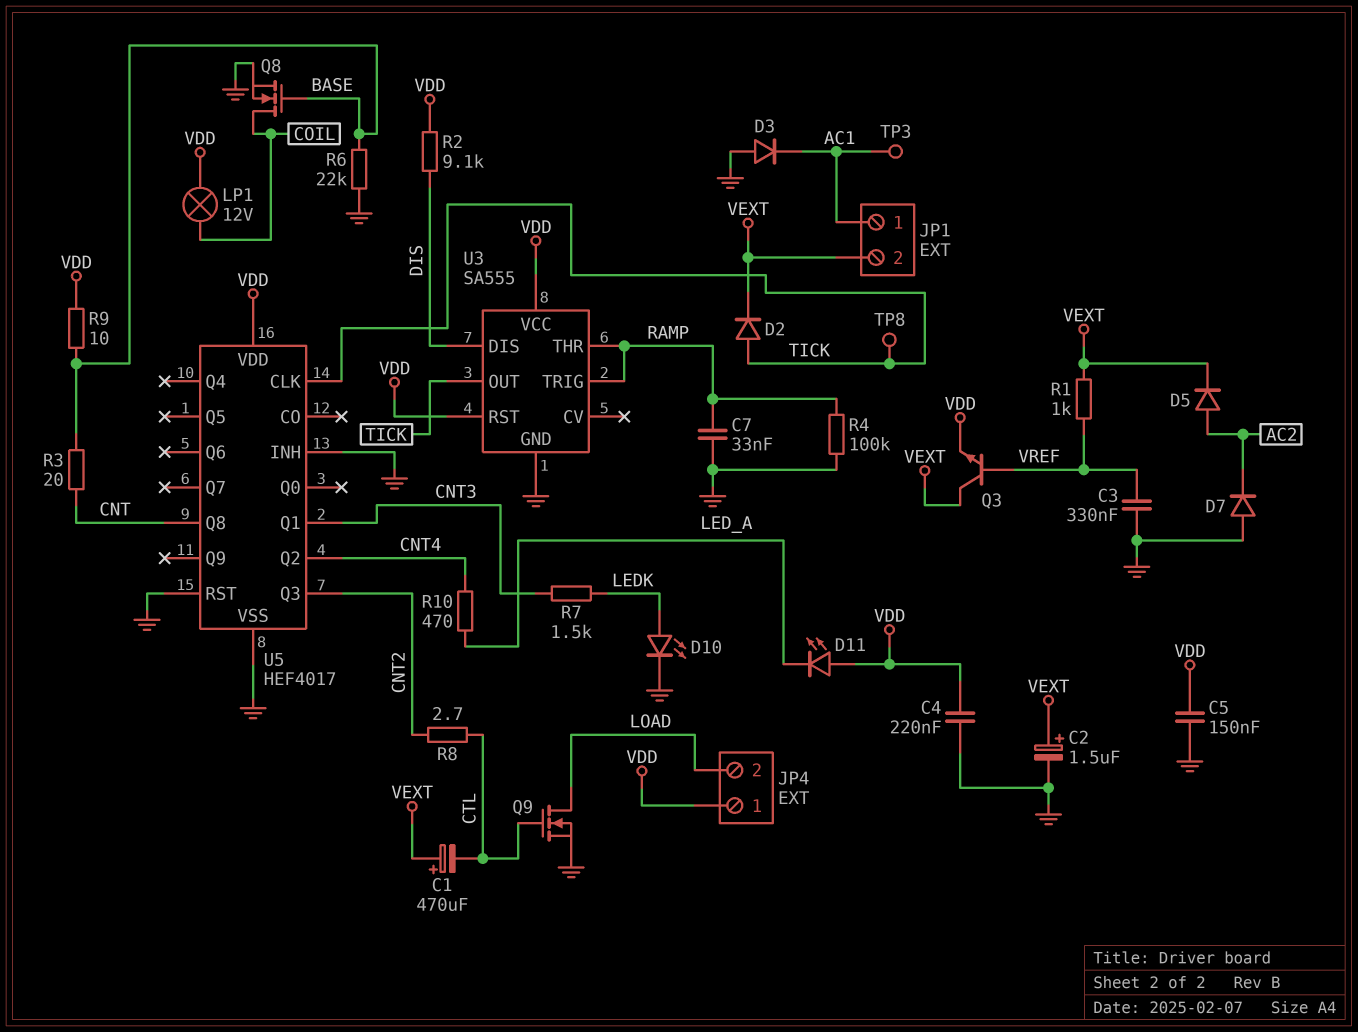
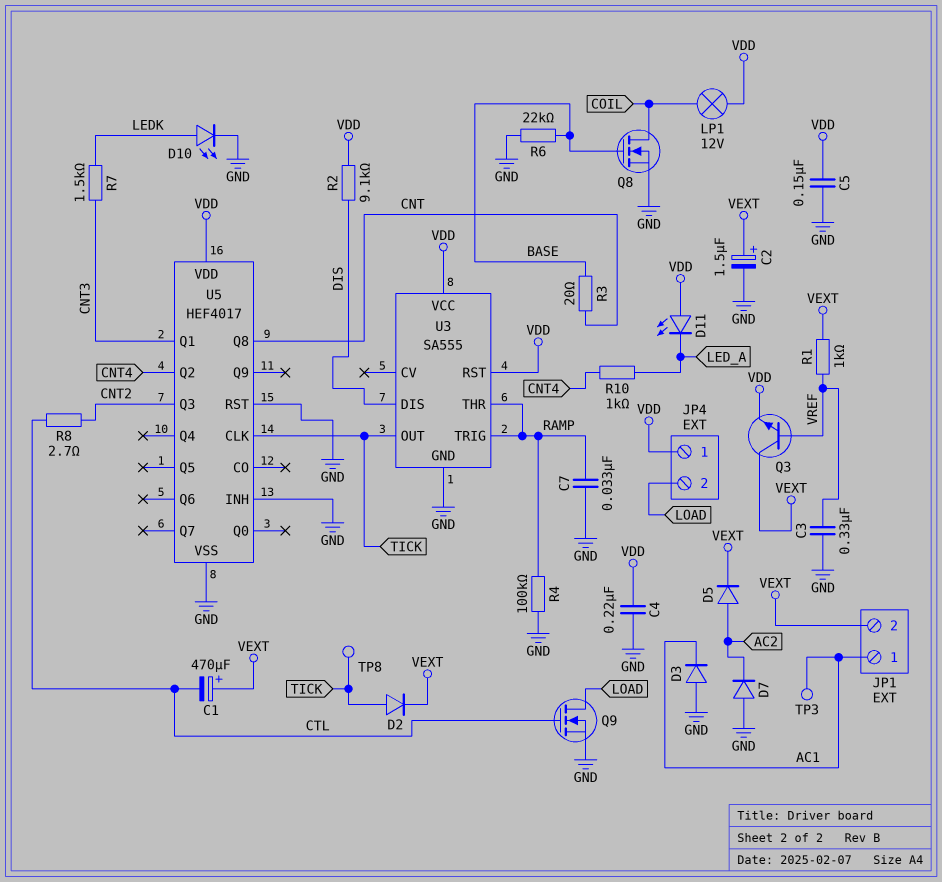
R9: 10 (BASE, VDD) -> none
R10: 470 (CNT4, LED_A) -> 1k (CNT4, LED_A)

